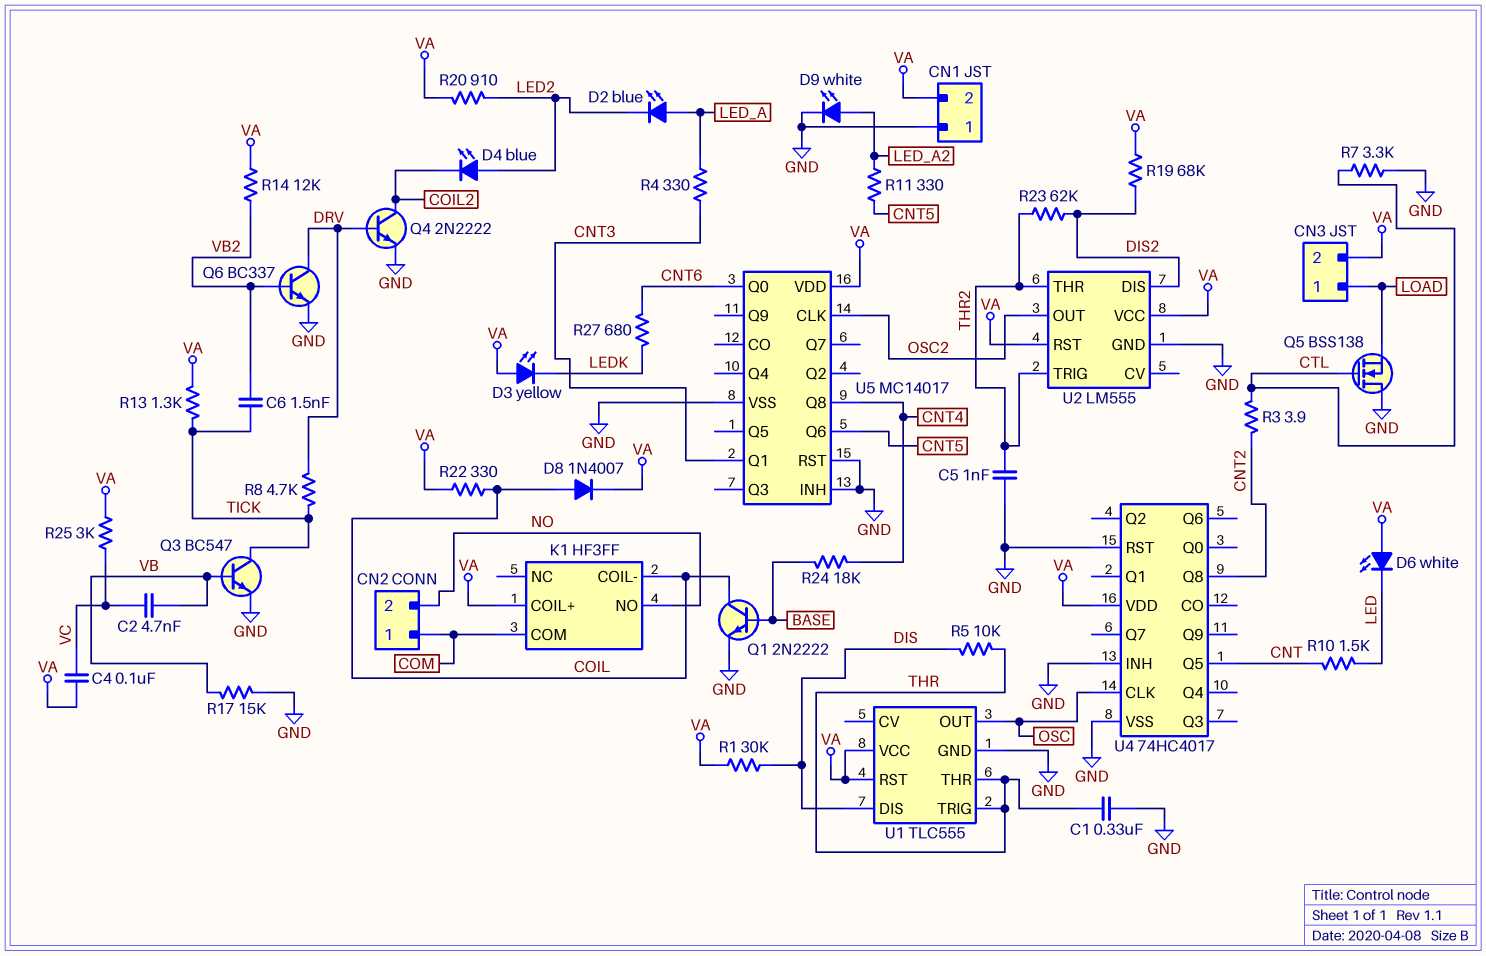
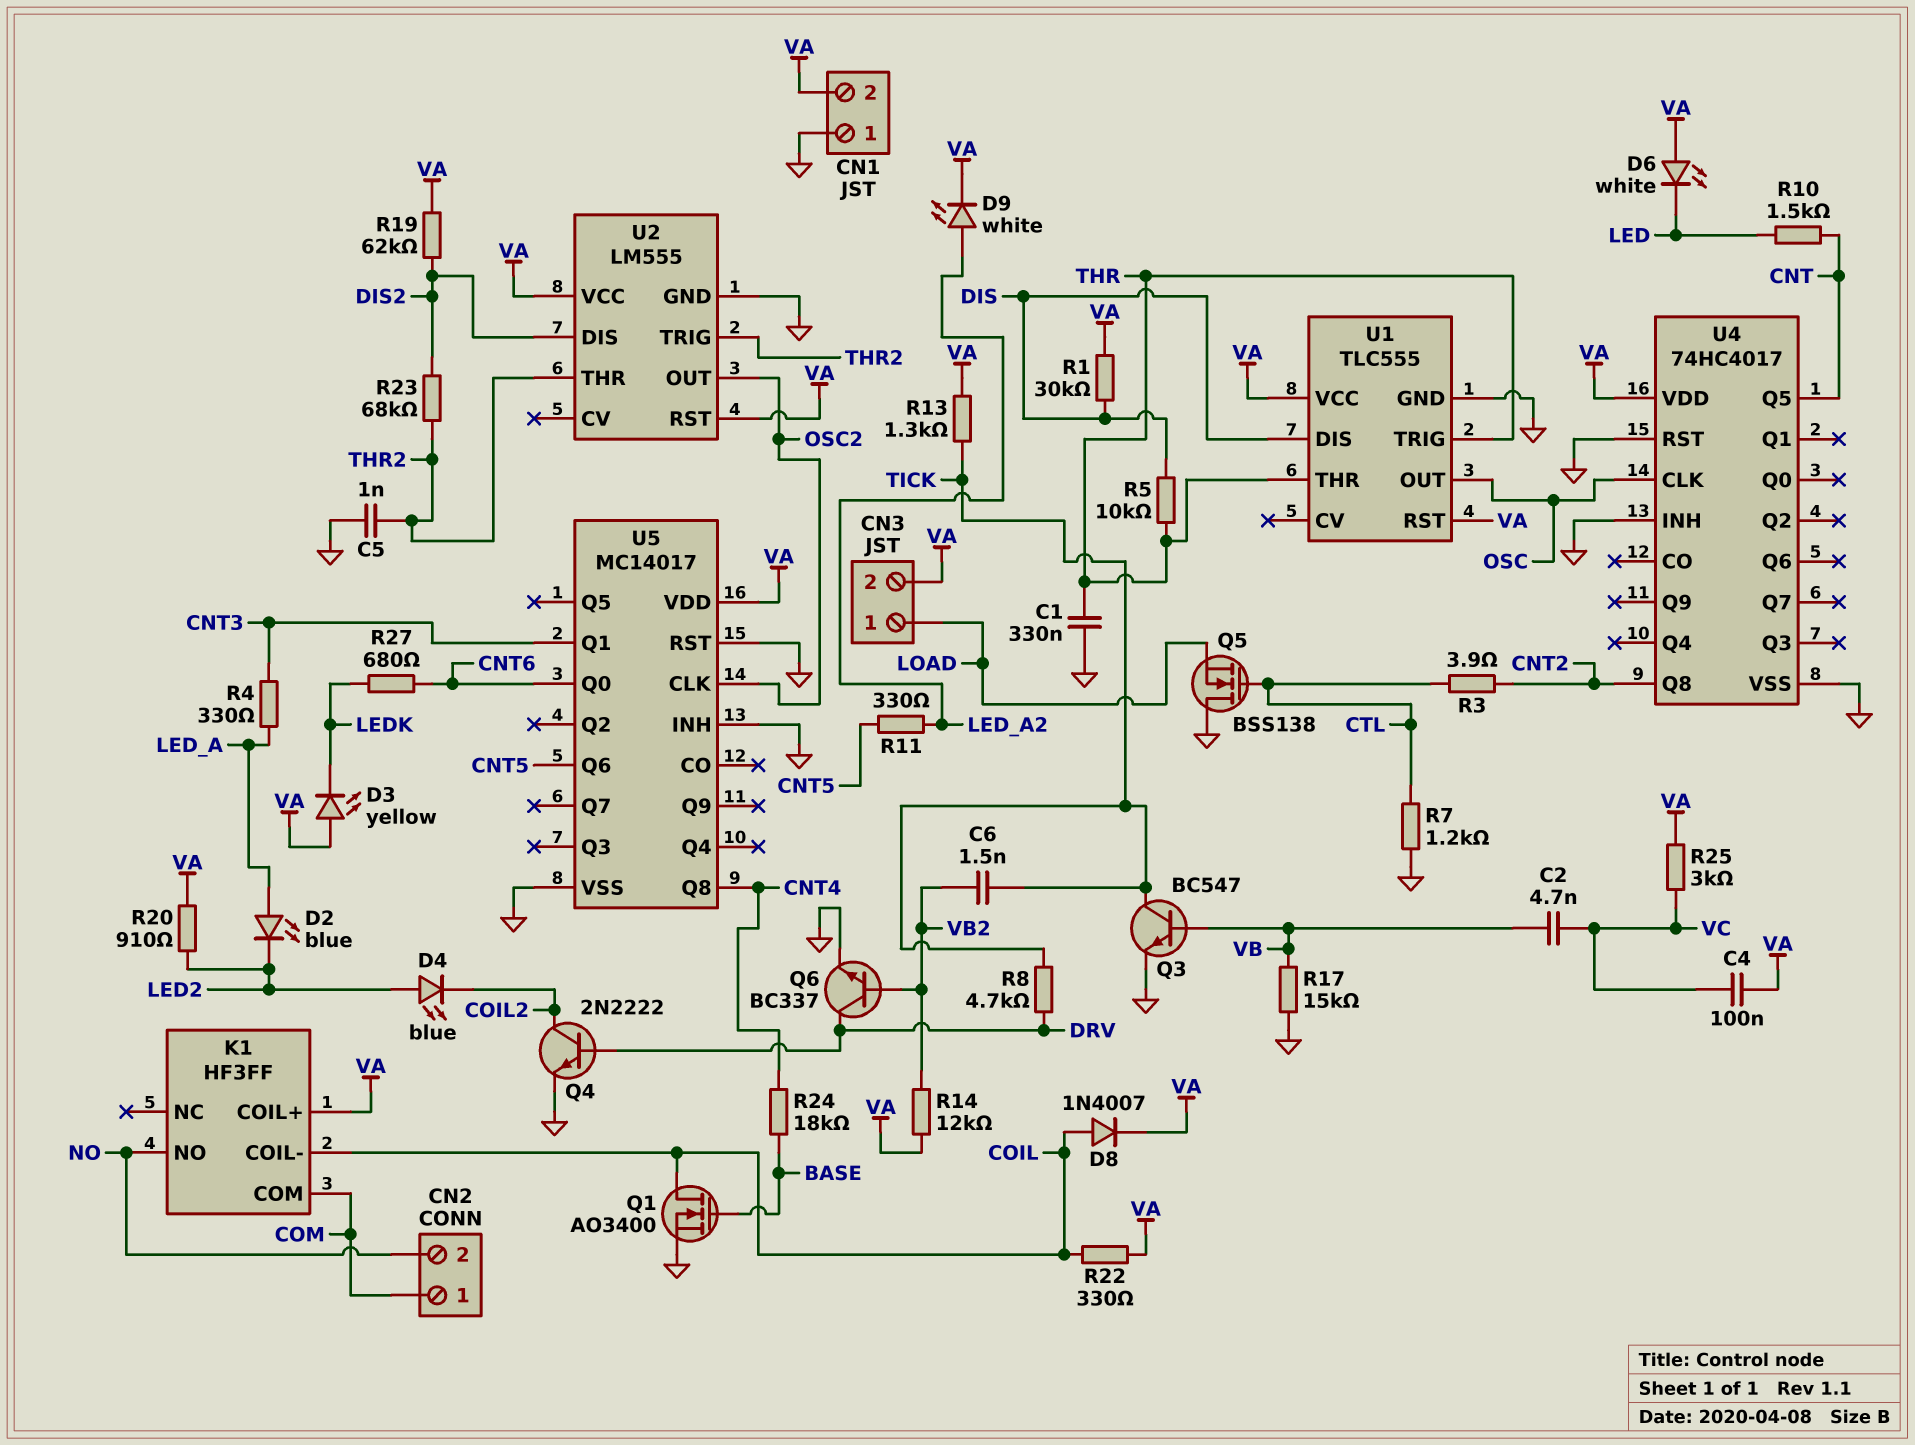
D9: LED white (A LED_A2, K GND) -> LED white (A LED_A2, K VA)
Q1: NPN 2N2222 (B BASE, C COIL, E GND) -> NMOS AO3400 (G BASE, D COIL, S GND)
R7: 3.3k (CTL, GND) -> 1.2k (CTL, GND)
R19: 68k (DIS2, VA) -> 62k (DIS2, VA)
R23: 62k (DIS2, THR2) -> 68k (DIS2, THR2)

